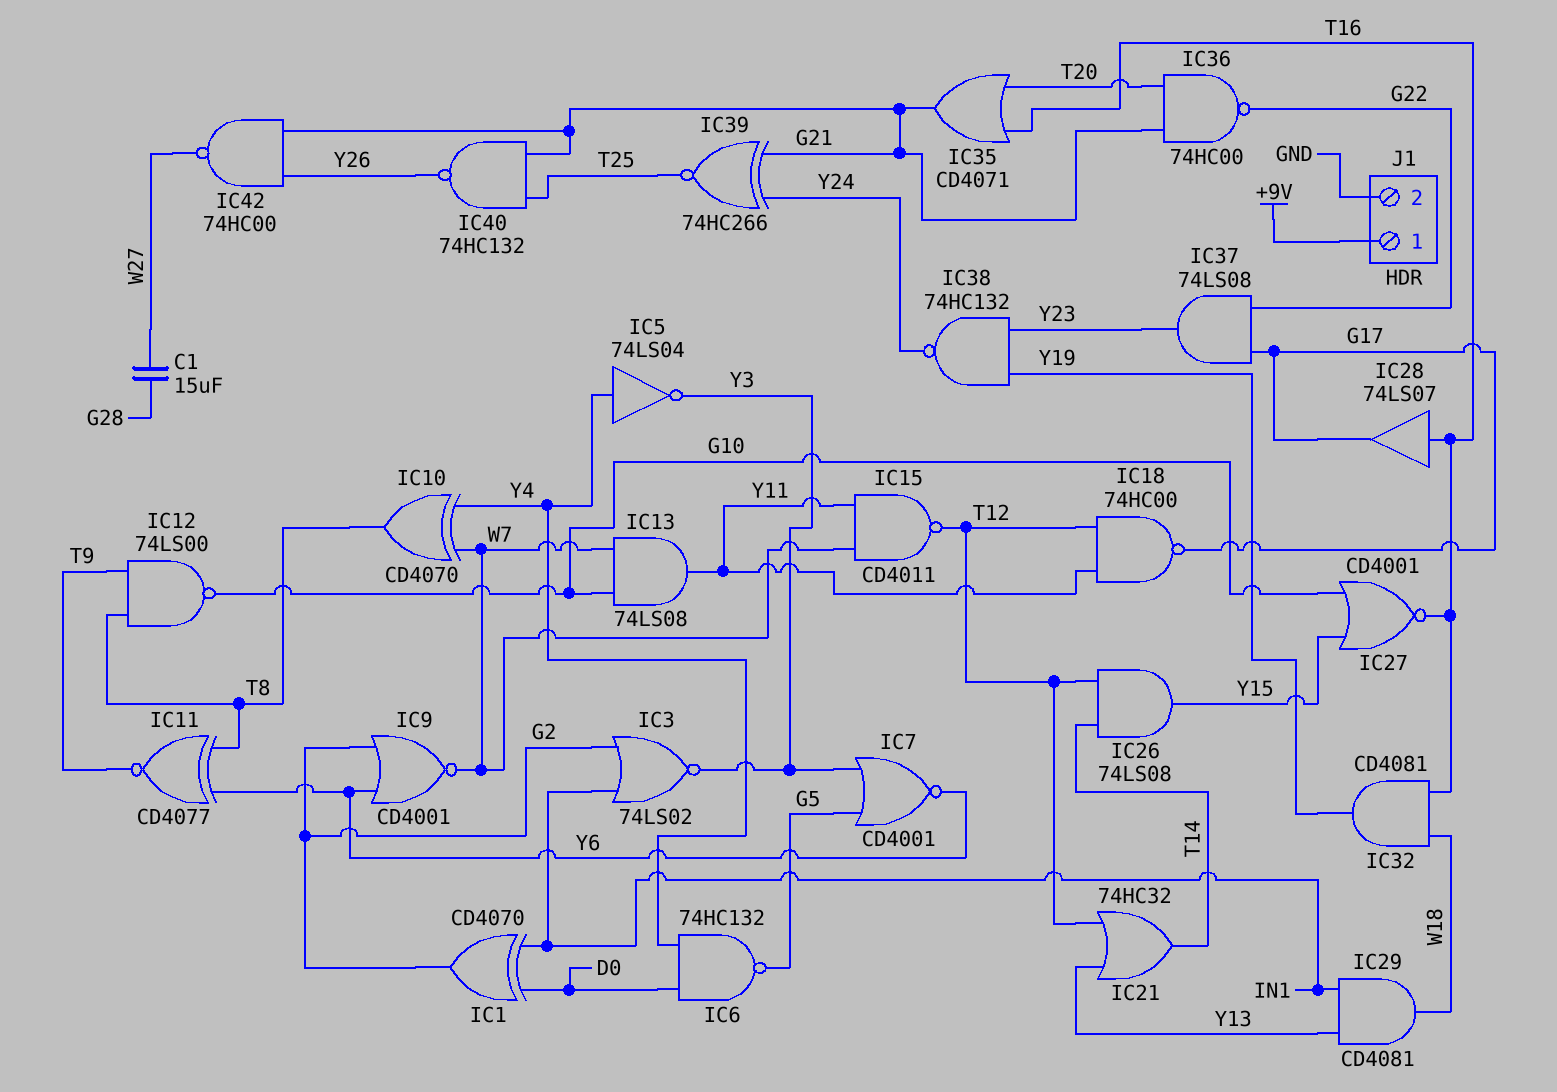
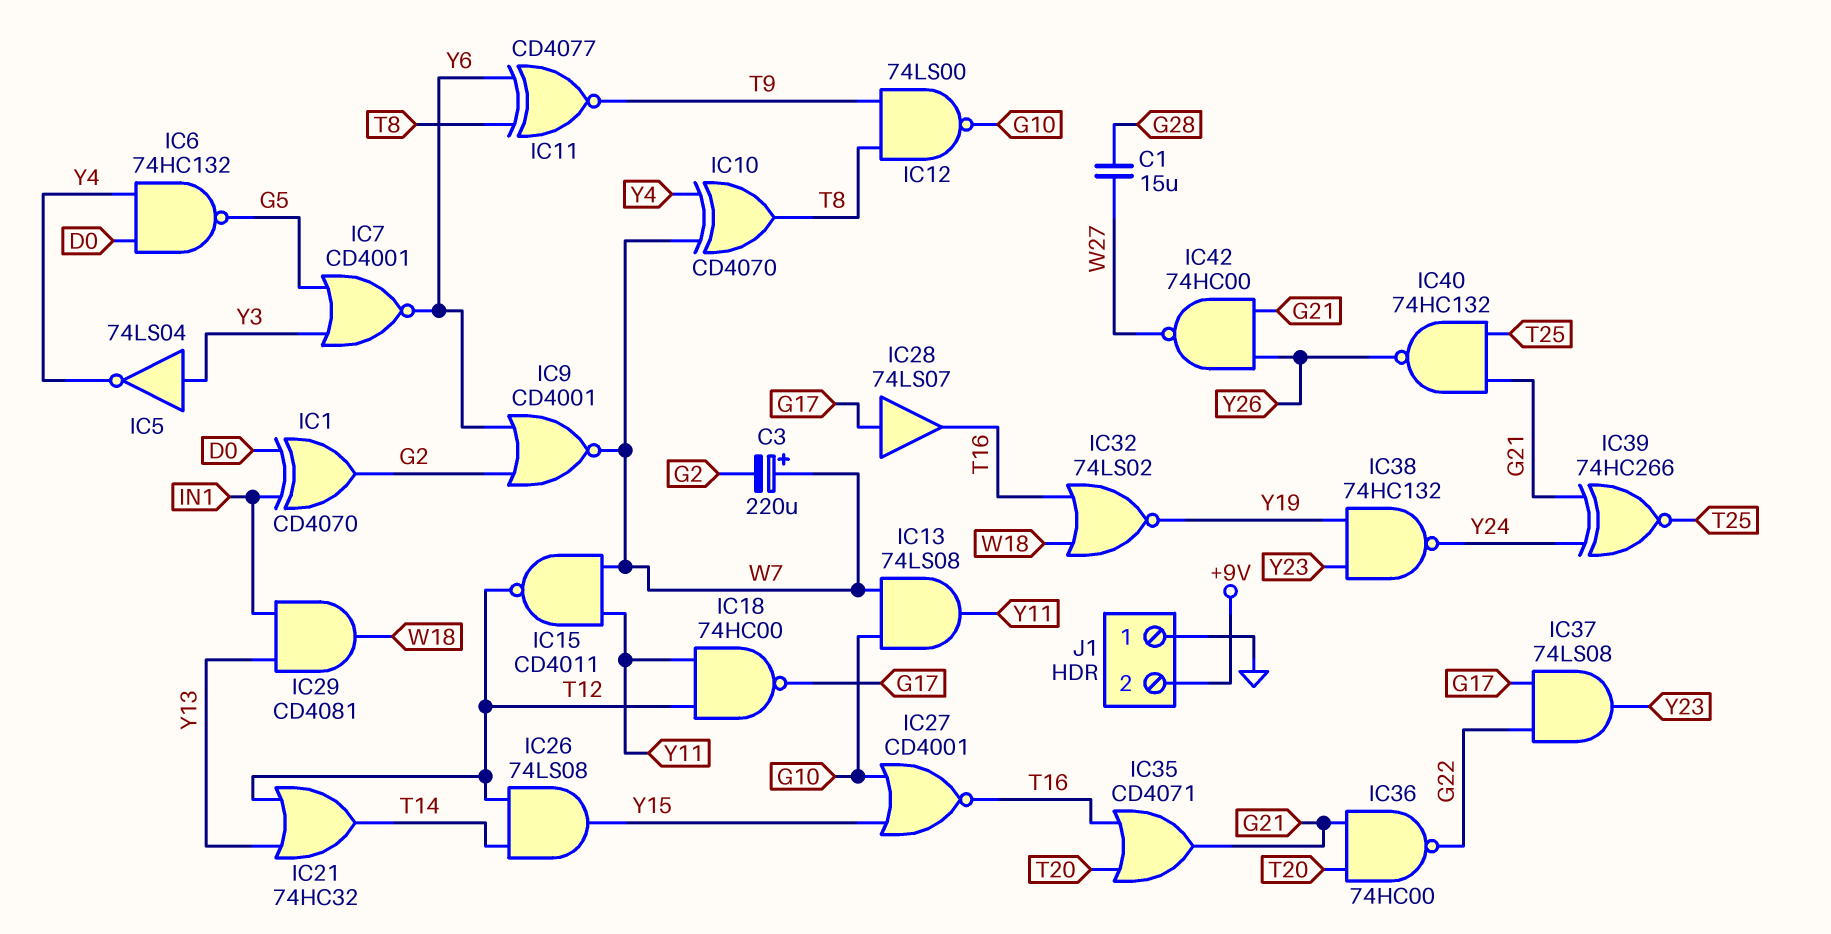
C3: none -> 220uF (plus W7, minus G2)
IC3: NOR 74LS02 (in G2, in IN1, out Y3) -> none
IC5: NOT 74LS04 (in Y4, out Y3) -> NOT 74LS04 (in Y3, out Y4)
IC28: buffer 74LS07 (in T16, out G17) -> buffer 74LS07 (in G17, out T16)
IC32: AND CD4081 (in T16, in W18, out Y19) -> NOR 74LS02 (in T16, in W18, out Y19)
J1 pin 1: +9V -> GND
J1 pin 2: GND -> +9V

